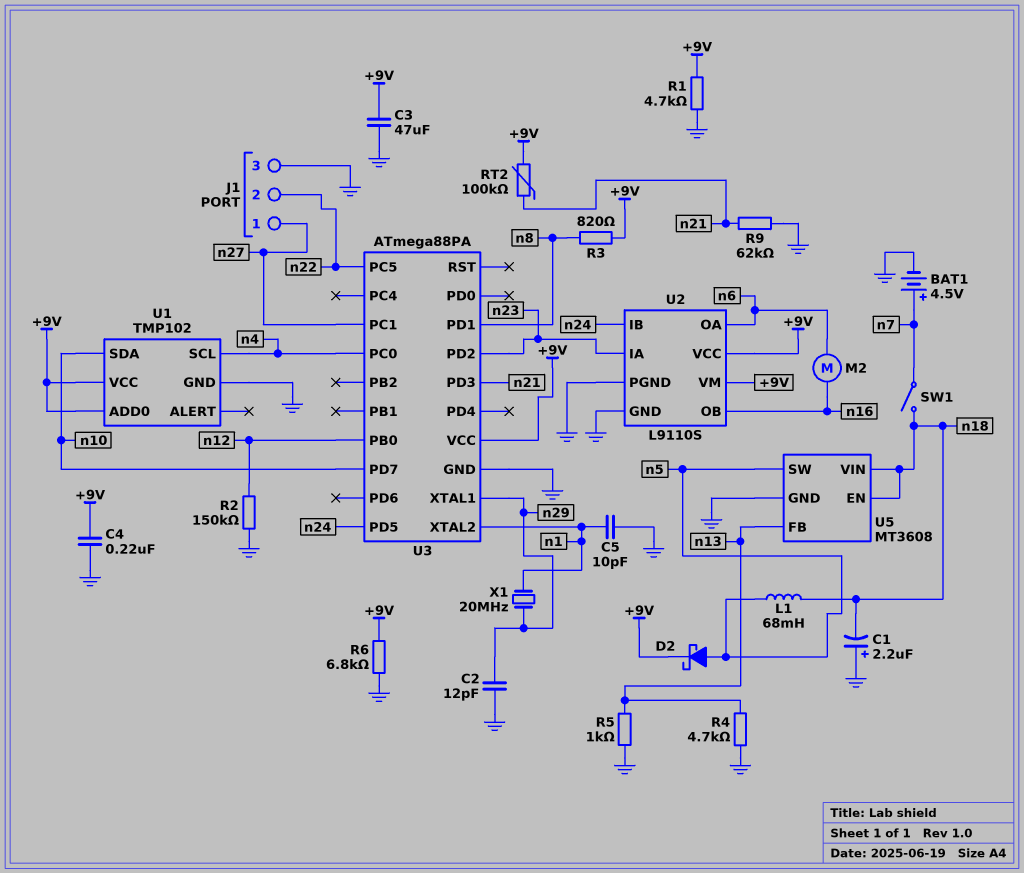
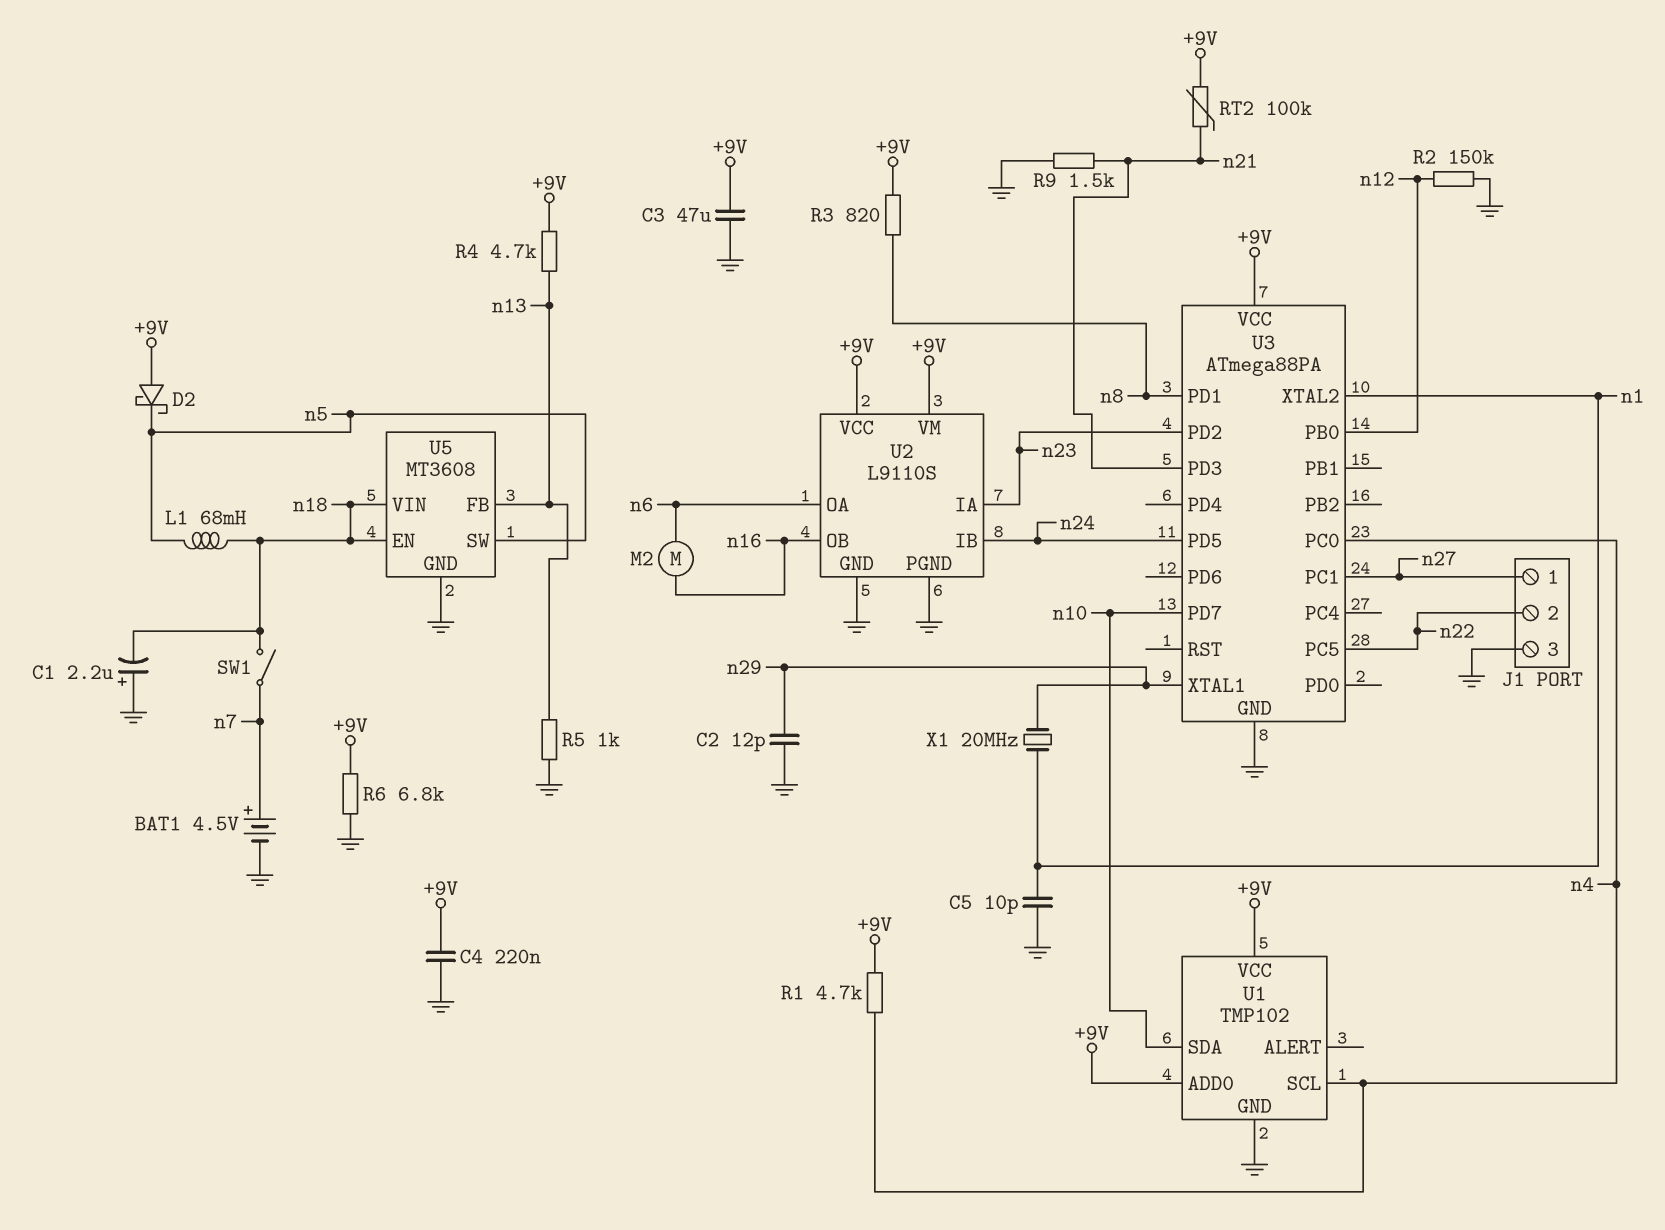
D2: schottky (A n5, K +9V) -> schottky (A +9V, K n5)
R1: 4.7k (+9V, GND) -> 4.7k (+9V, n4)
R4: 4.7k (GND, n13) -> 4.7k (+9V, n13)
R9: 62k (GND, n21) -> 1.5k (GND, n21)

